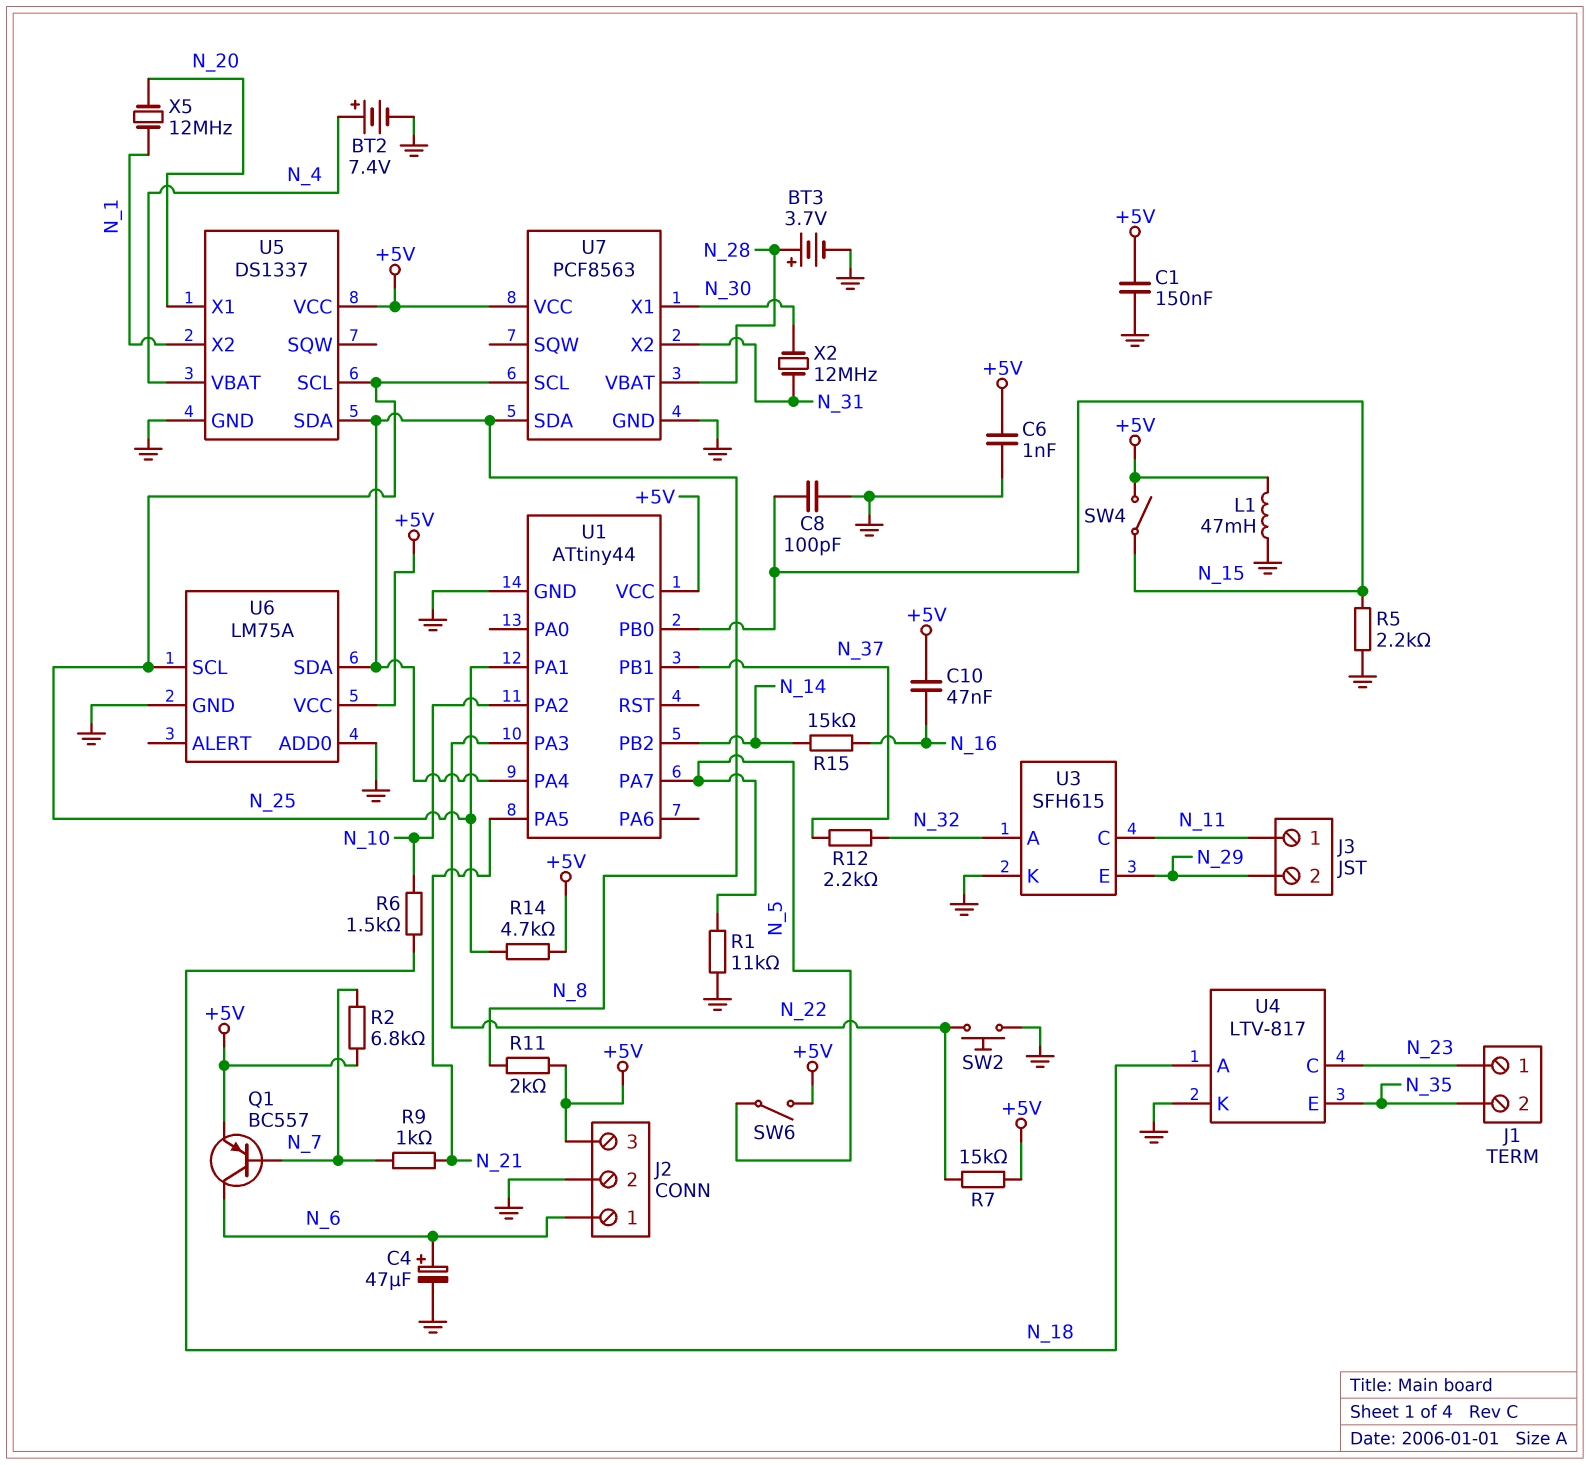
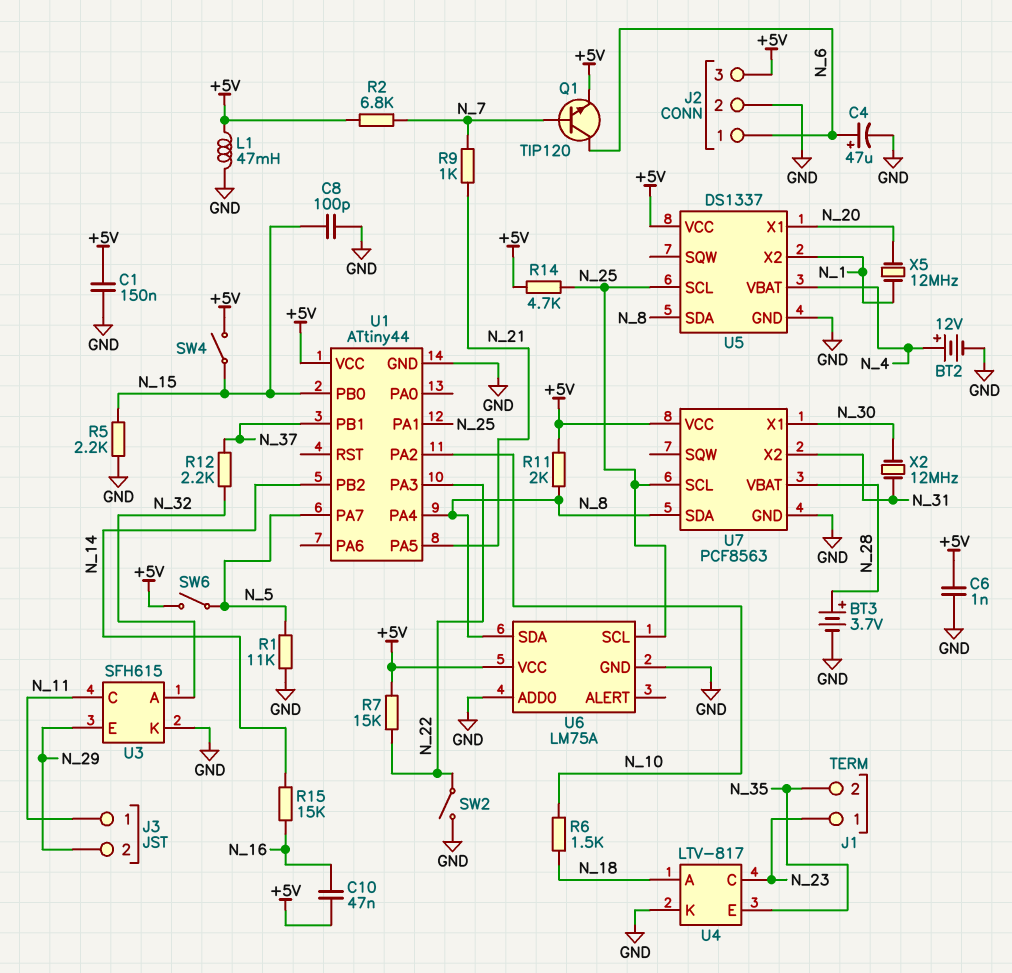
BT2: 7.4V (plus N_4, minus GND) -> 12V (plus N_4, minus GND)
Q1: PNP BC557 (B N_7, C N_6, E +5V) -> NPN TIP120 (B N_7, C N_6, E +5V)
SW2: button (GND, N_22) -> switch (GND, N_22)

